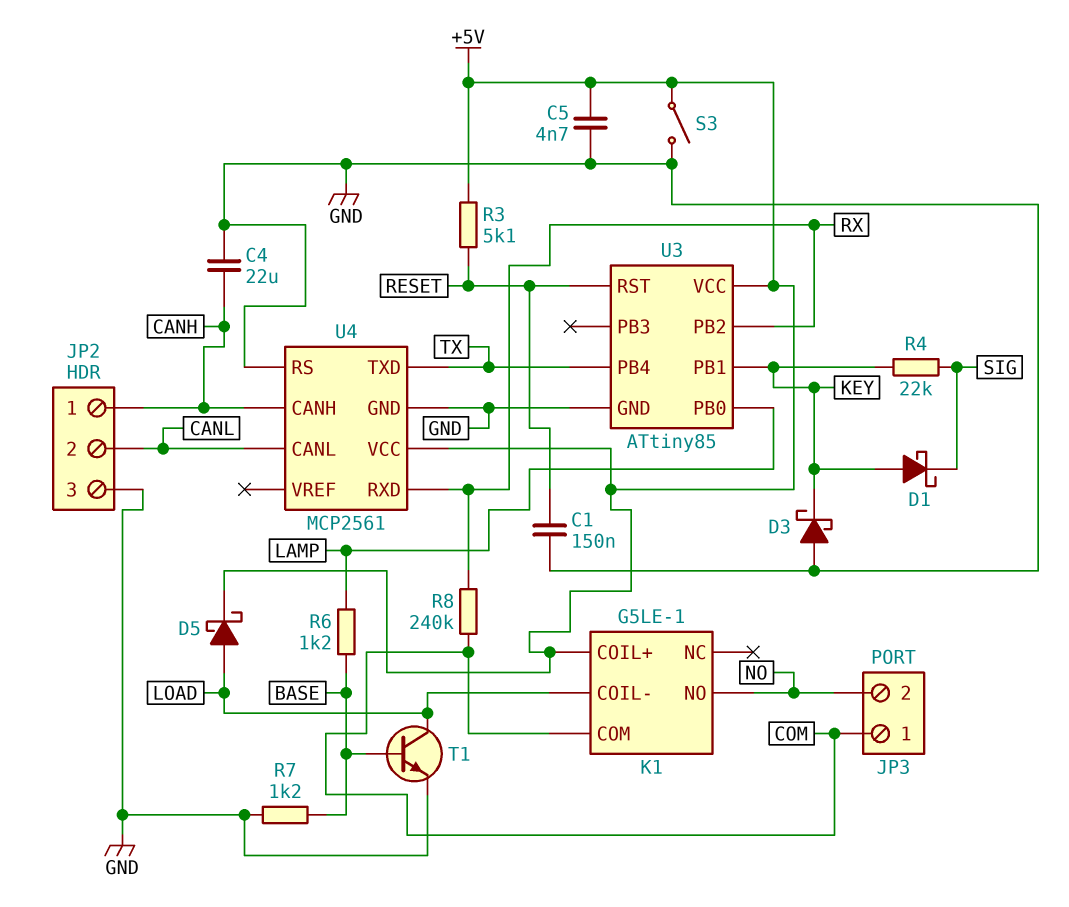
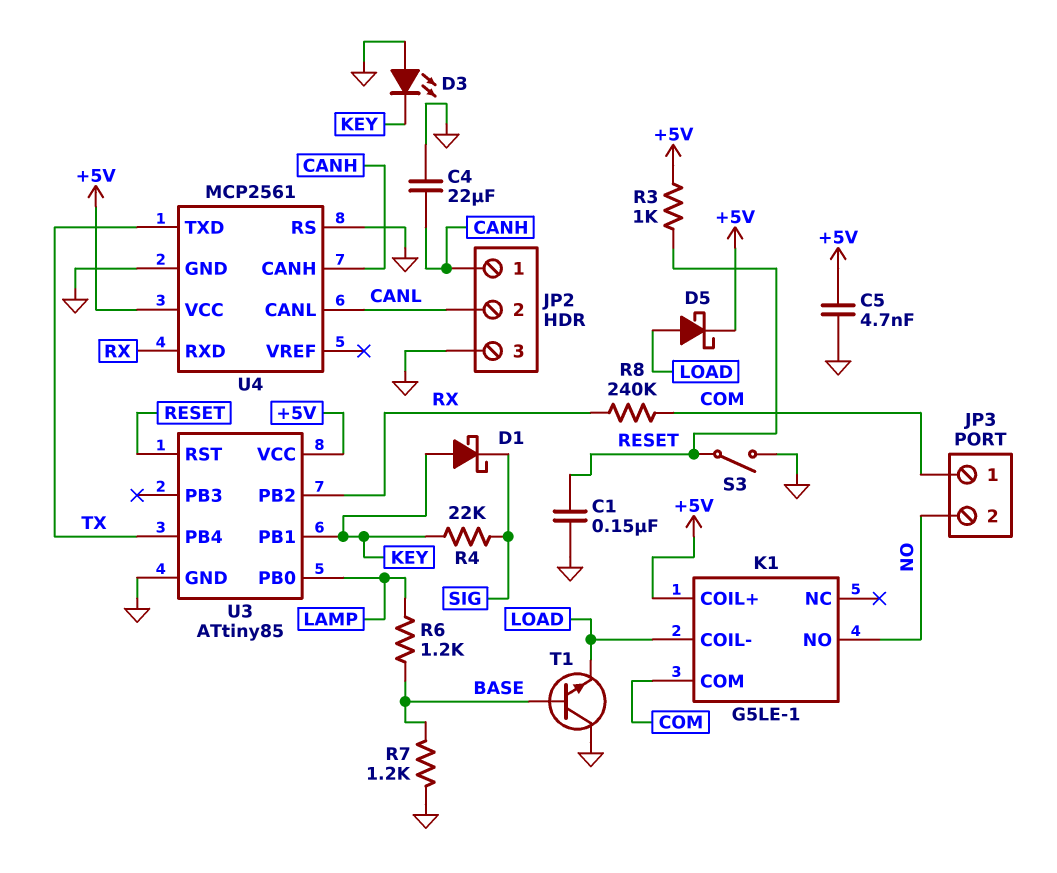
D3: schottky (A GND, K KEY) -> LED (A GND, K KEY)
R3: 5.1k (+5V, RESET) -> 1k (+5V, RESET)
S3: switch (+5V, GND) -> switch (GND, RESET)
T1: NPN (B BASE, C LOAD, E GND) -> NPN (B BASE, C GND, E LOAD)

